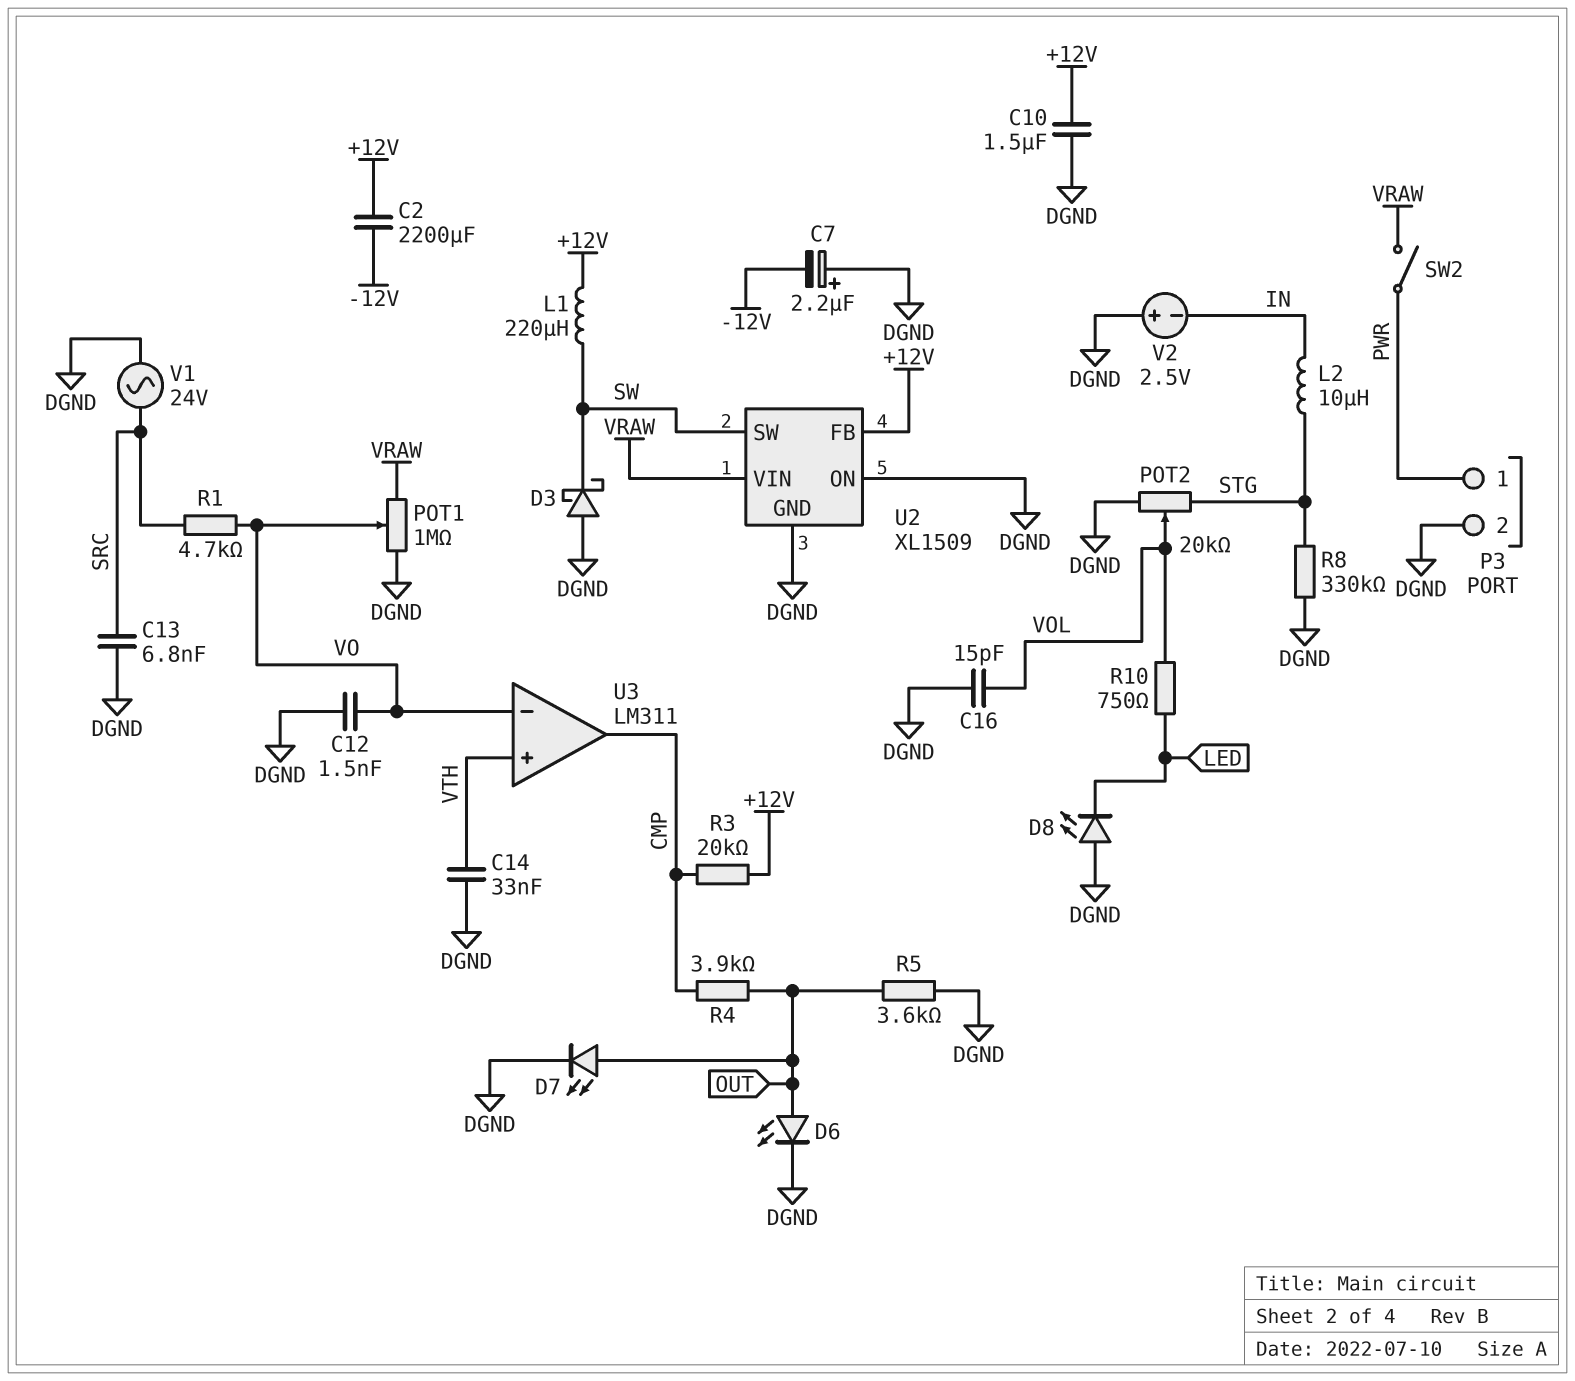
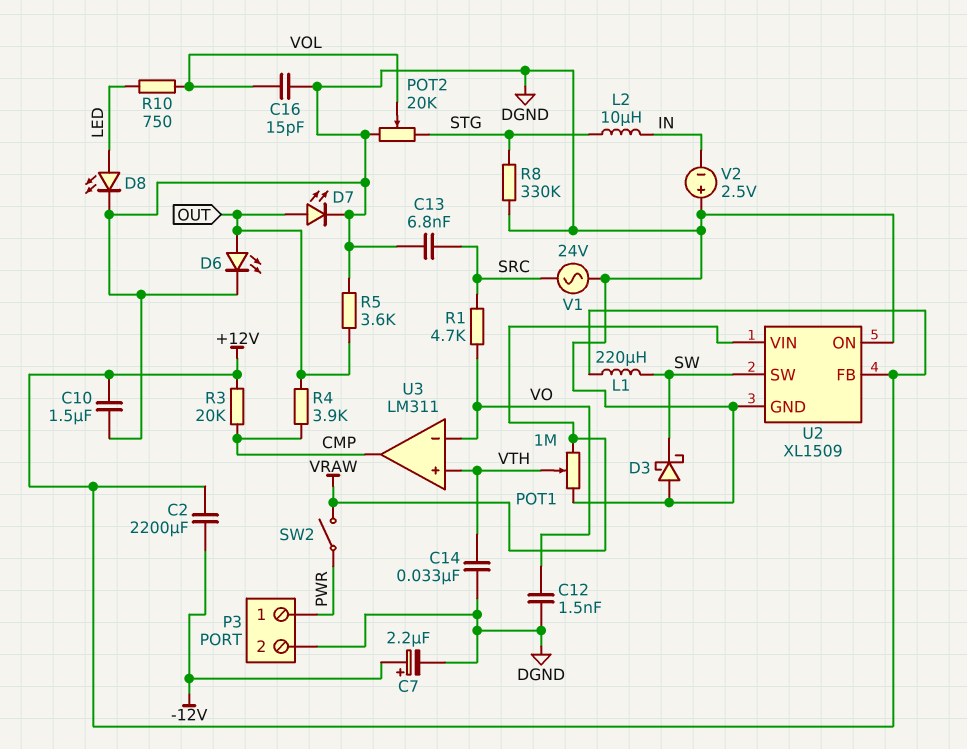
C7: 2.2uF (plus DGND, minus -12V) -> 2.2uF (plus -12V, minus DGND)
D8: LED (A DGND, K LED) -> LED (A LED, K DGND)
POT1: 1M (DGND, VRAW, wiper VO) -> 1M (DGND, VRAW, wiper VTH)

